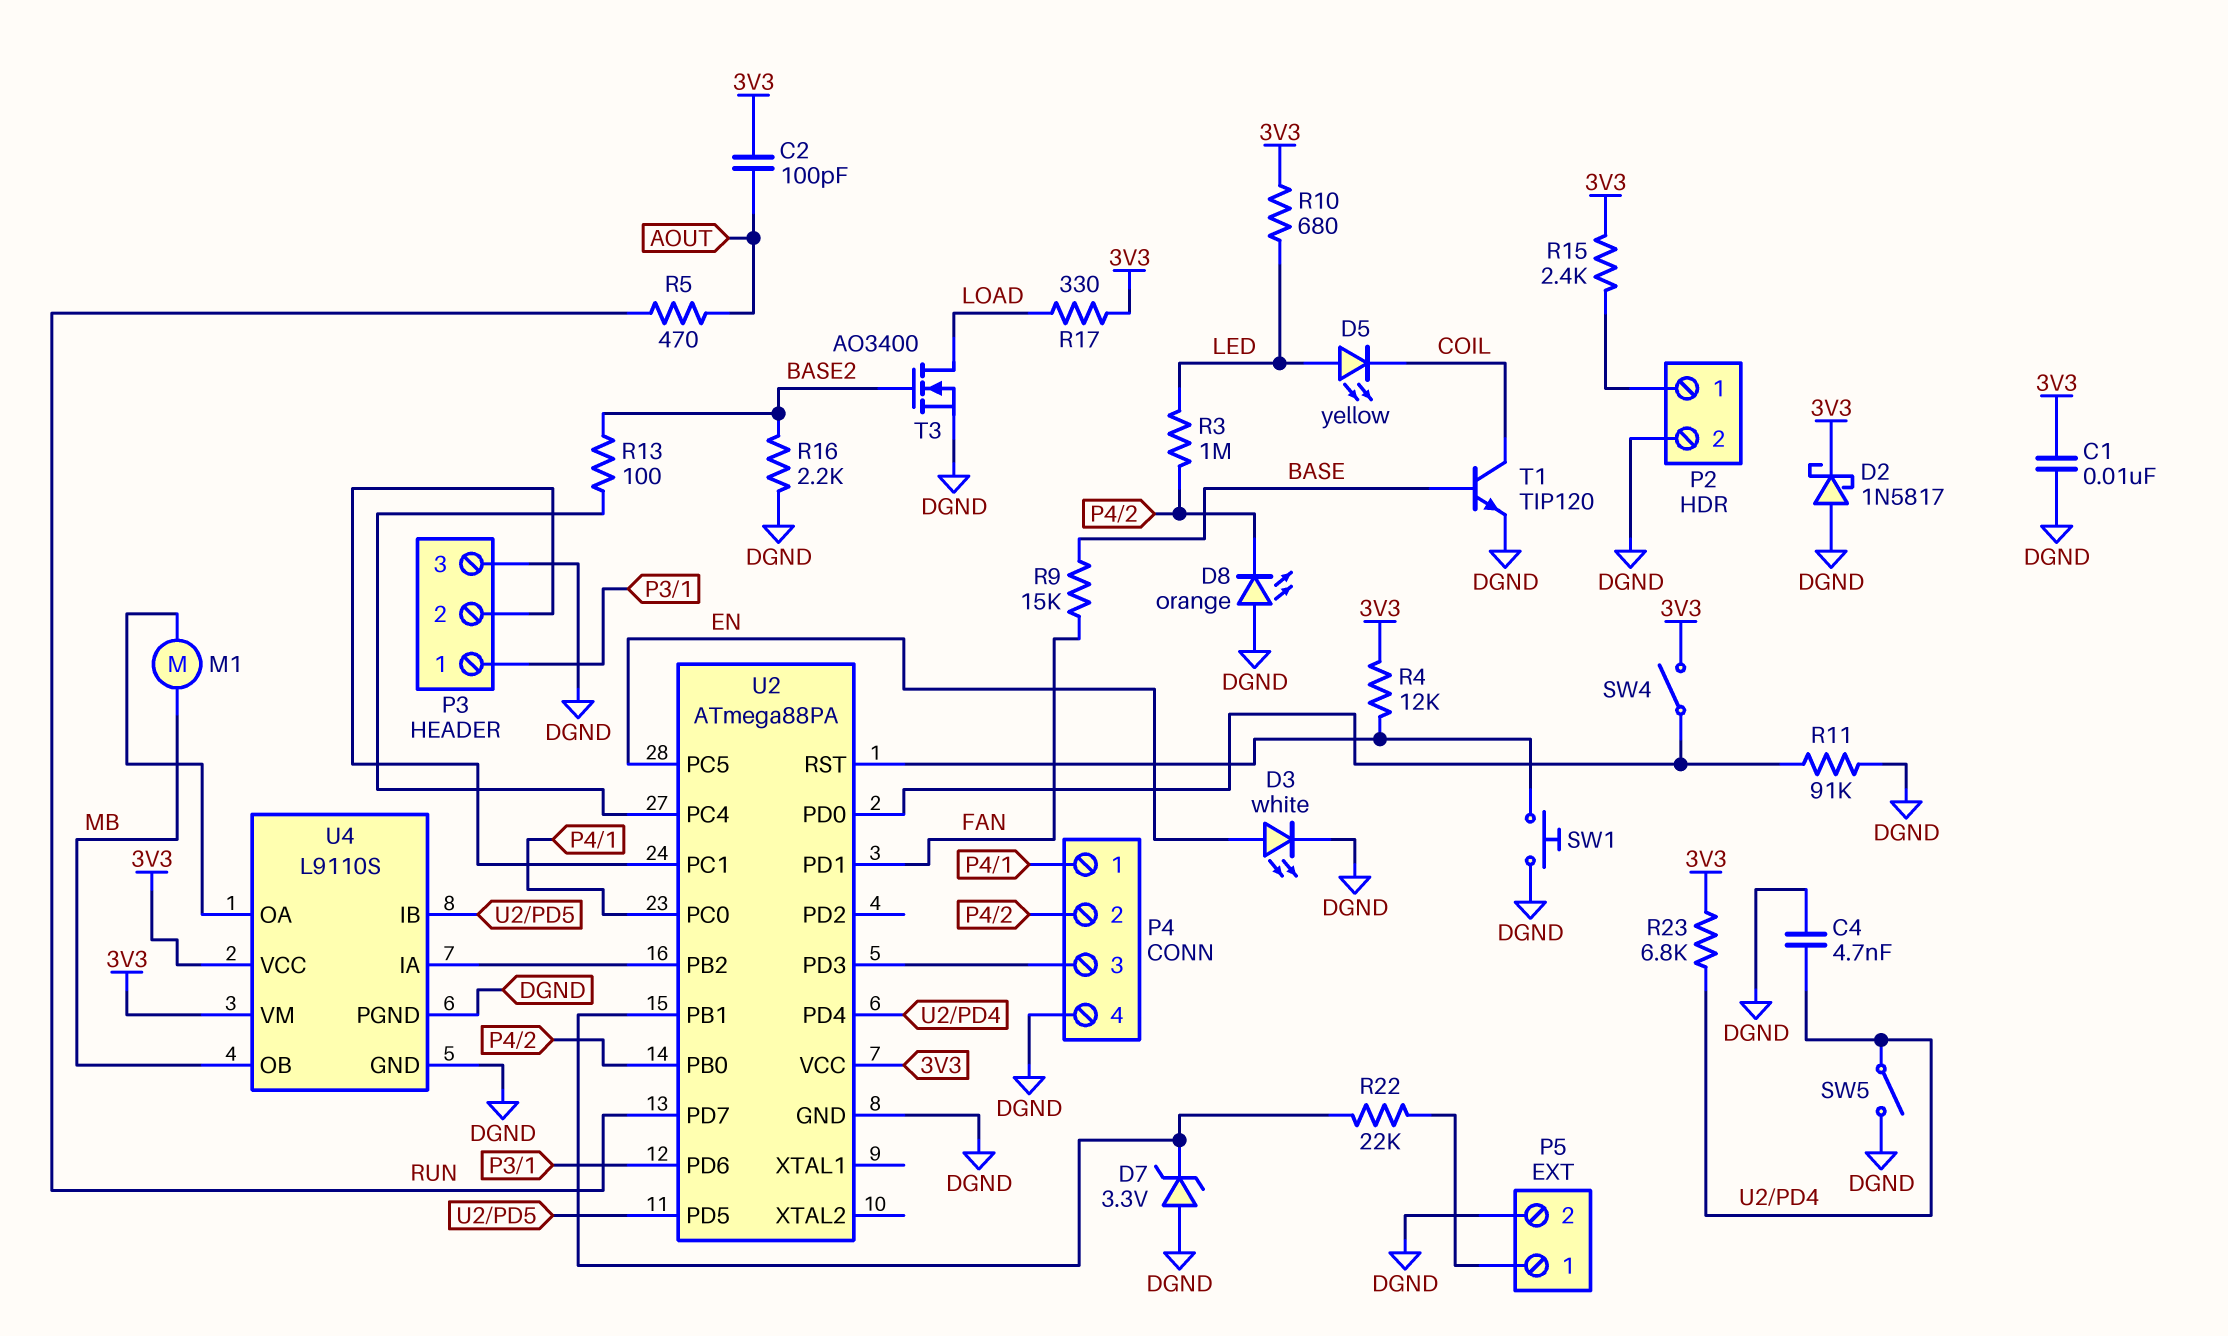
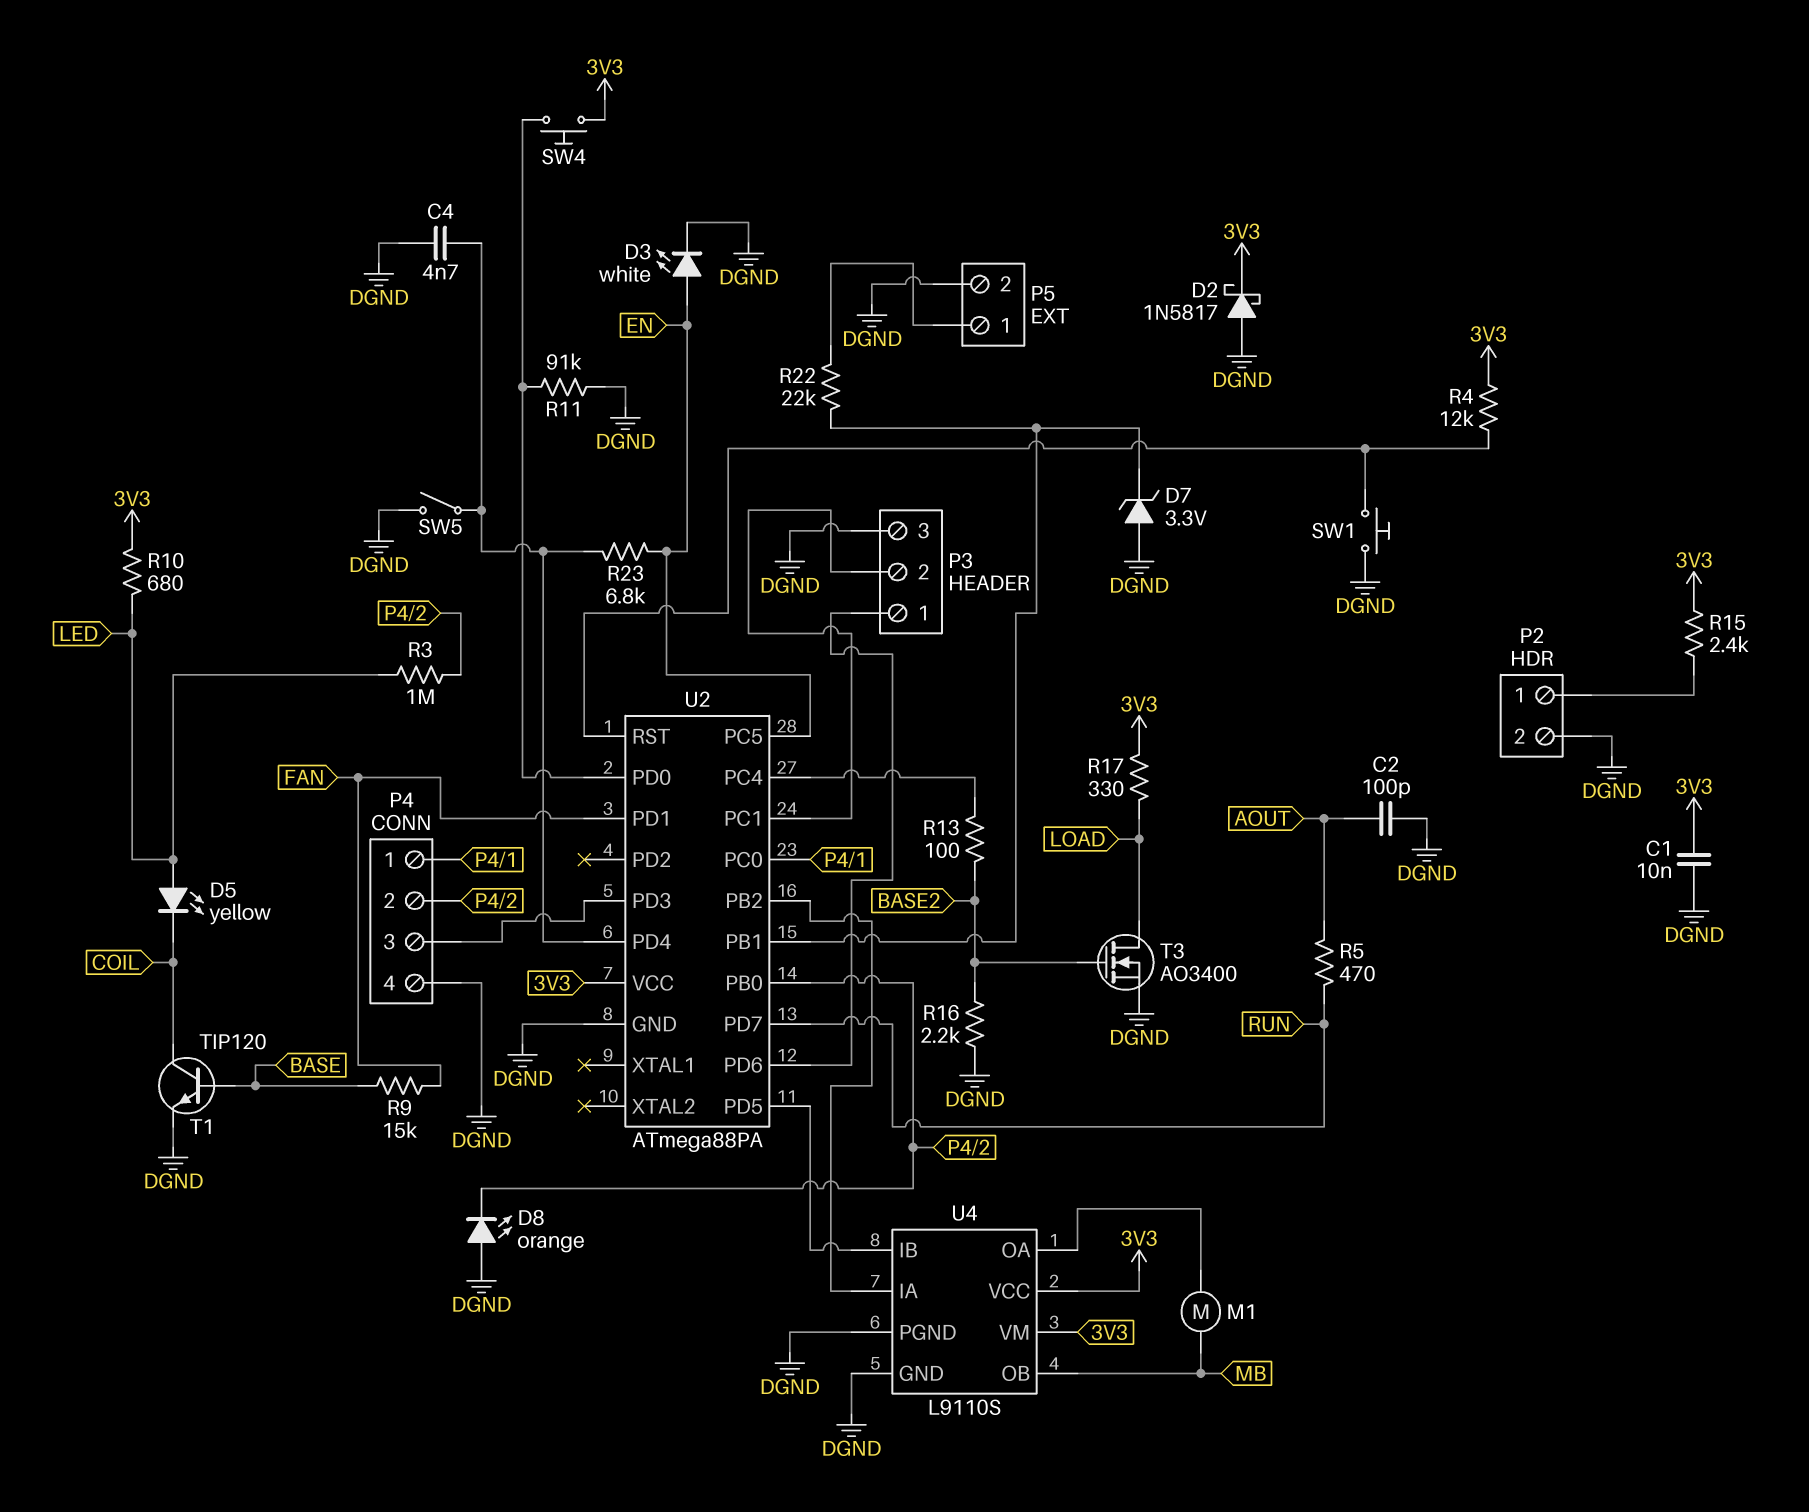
C2: 100pF (3V3, AOUT) -> 100pF (AOUT, DGND)
R23: 6.8k (3V3, U2/PD4) -> 6.8k (EN, U2/PD4)
SW4: switch (3V3, U2/PD0) -> button (3V3, U2/PD0)

